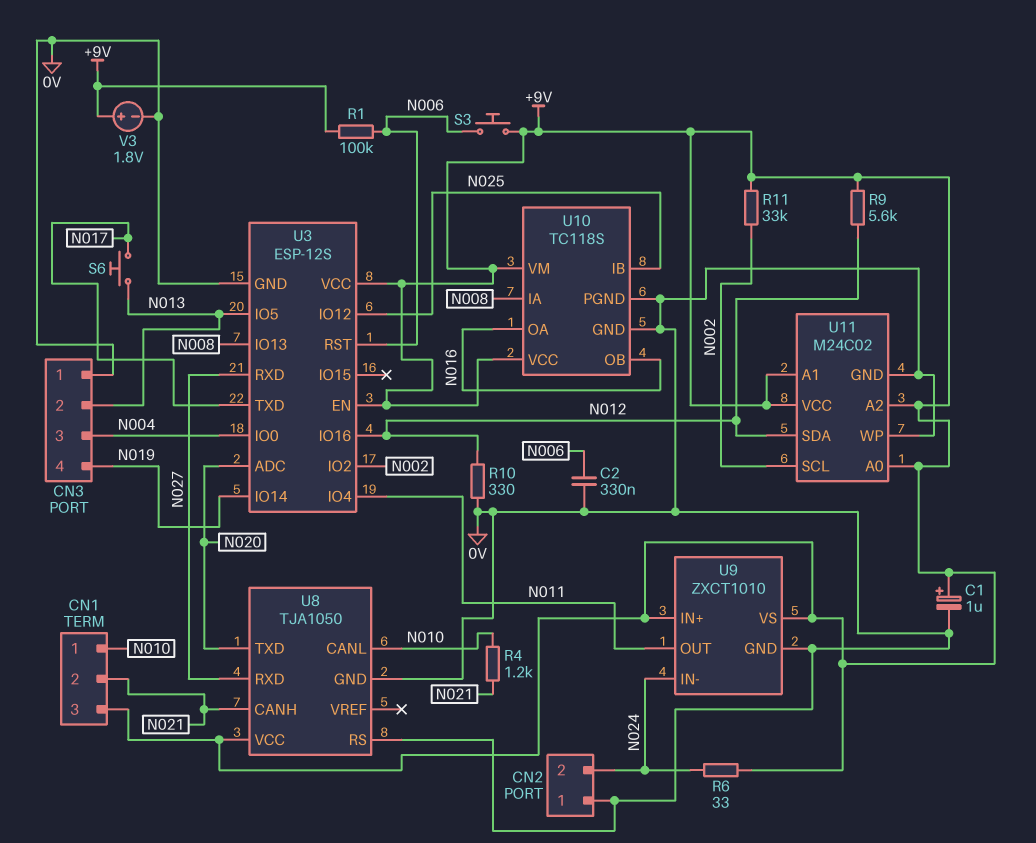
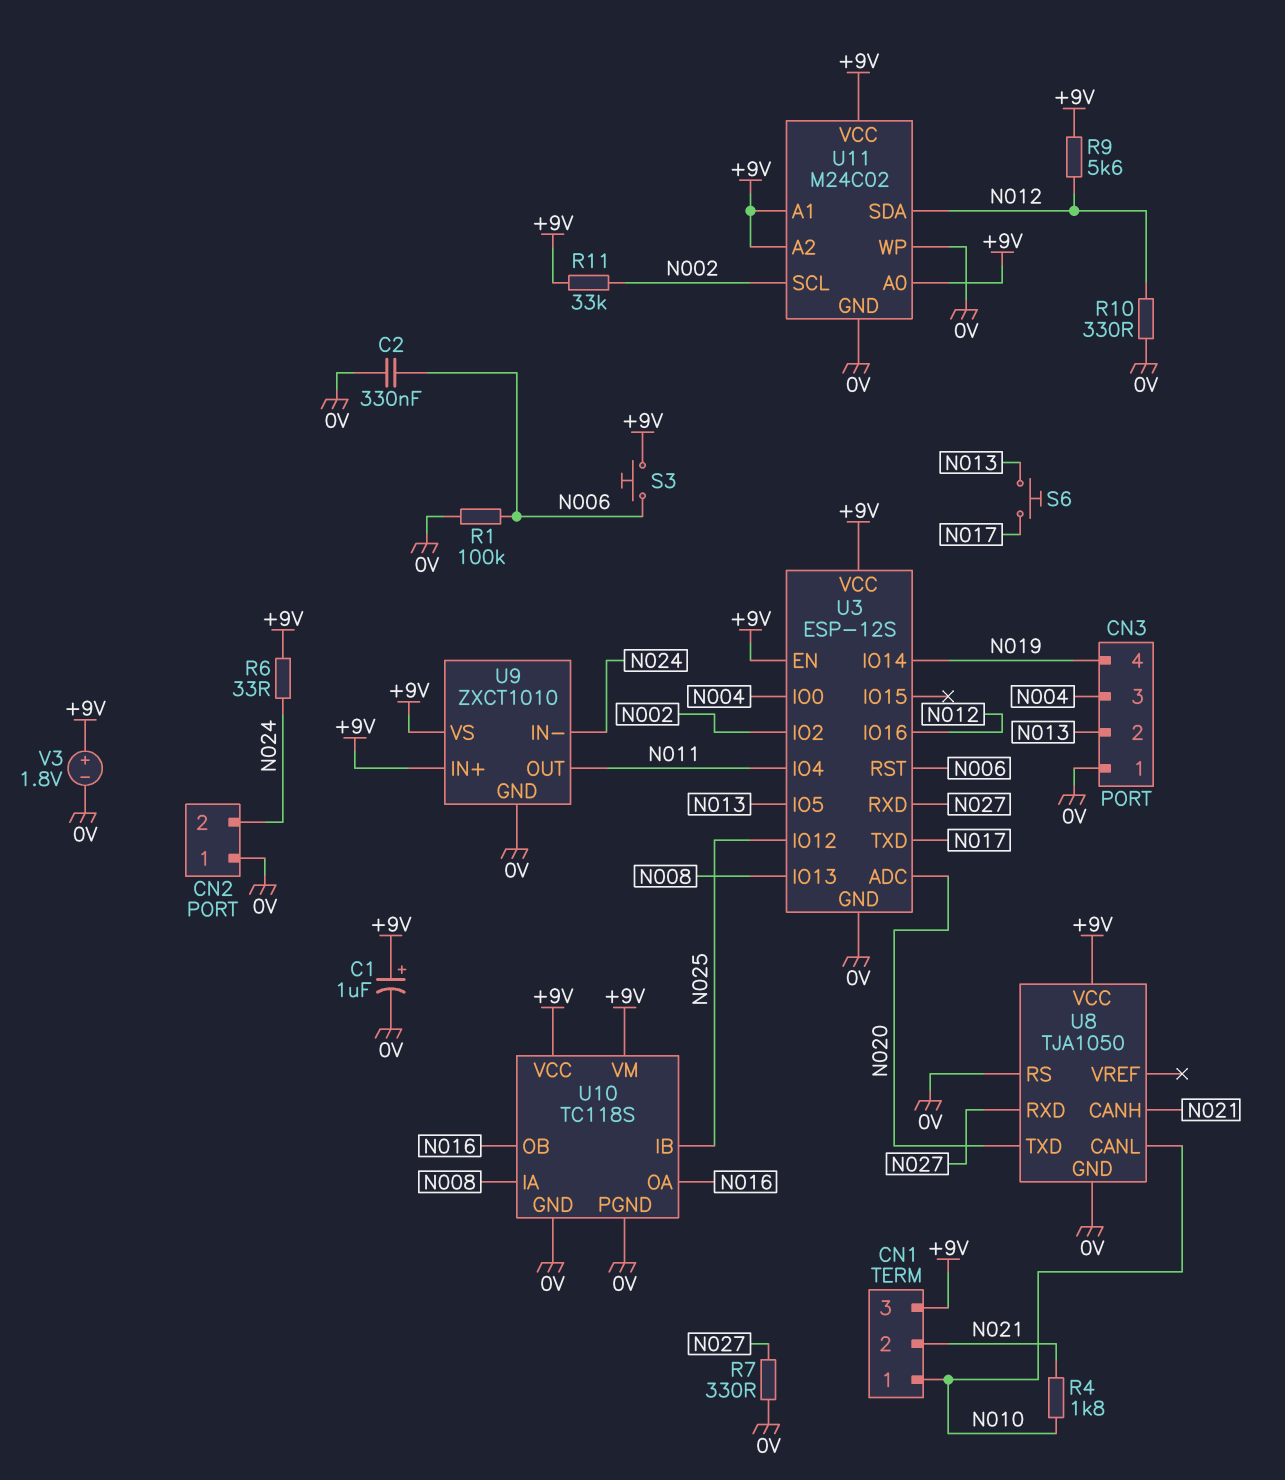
R1: 100k (+9V, N006) -> 100k (0V, N006)
R4: 1.2k (N010, N021) -> 1.8k (N010, N021)
R7: none -> 330 (0V, N027)

